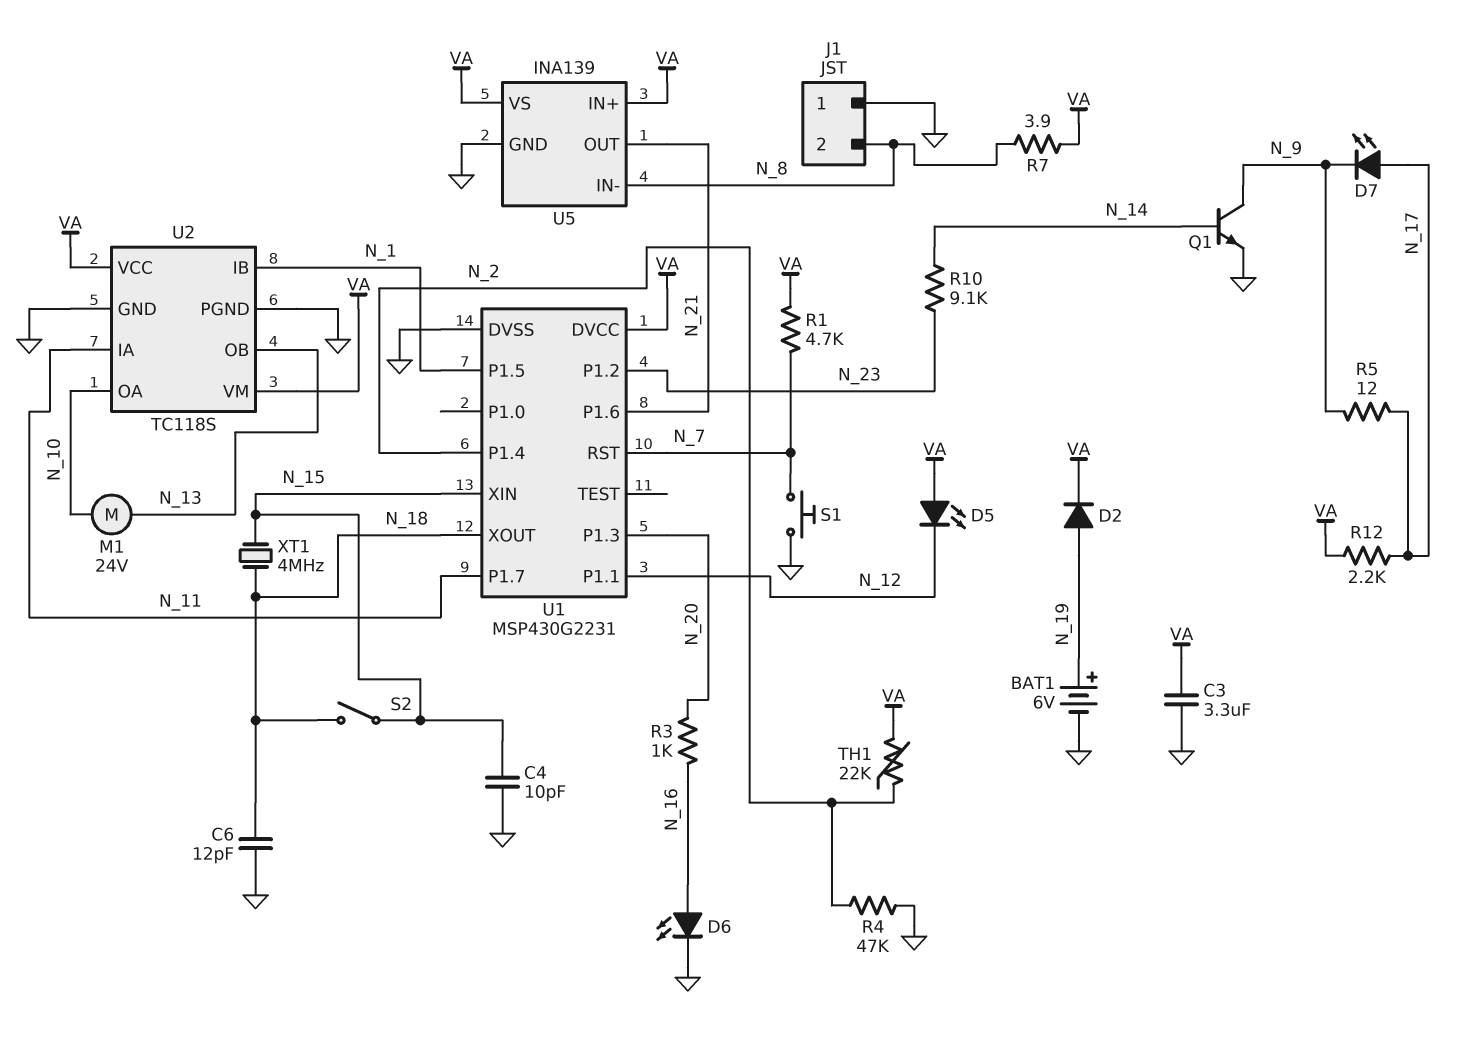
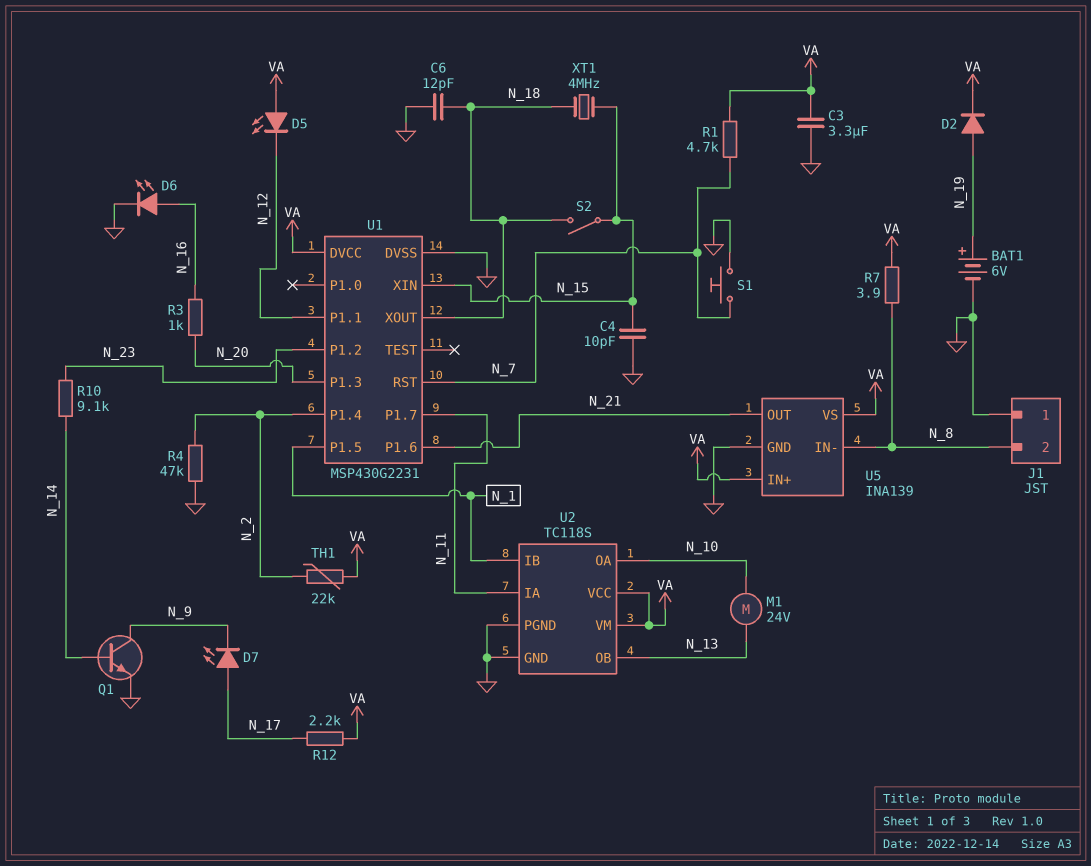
R5: 12 (N_9, N_17) -> none

